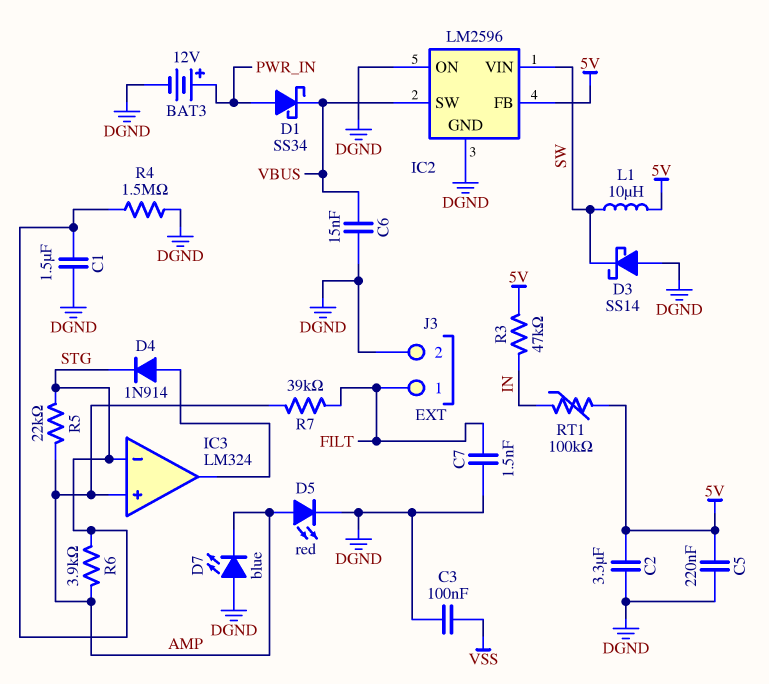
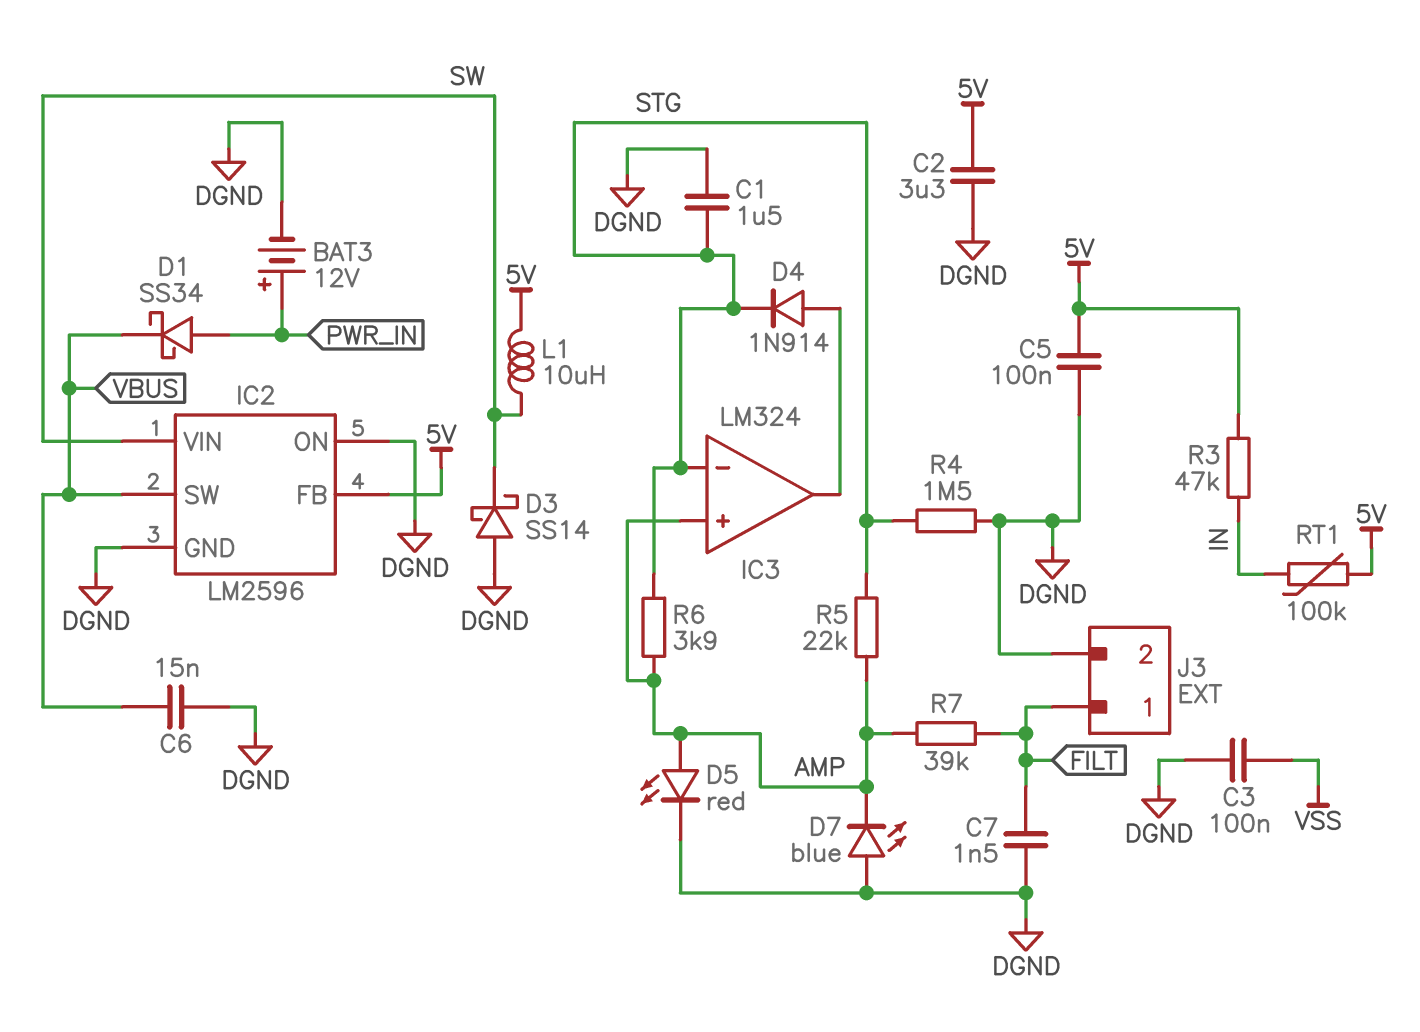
C5: 220nF (5V, DGND) -> 100nF (5V, DGND)

